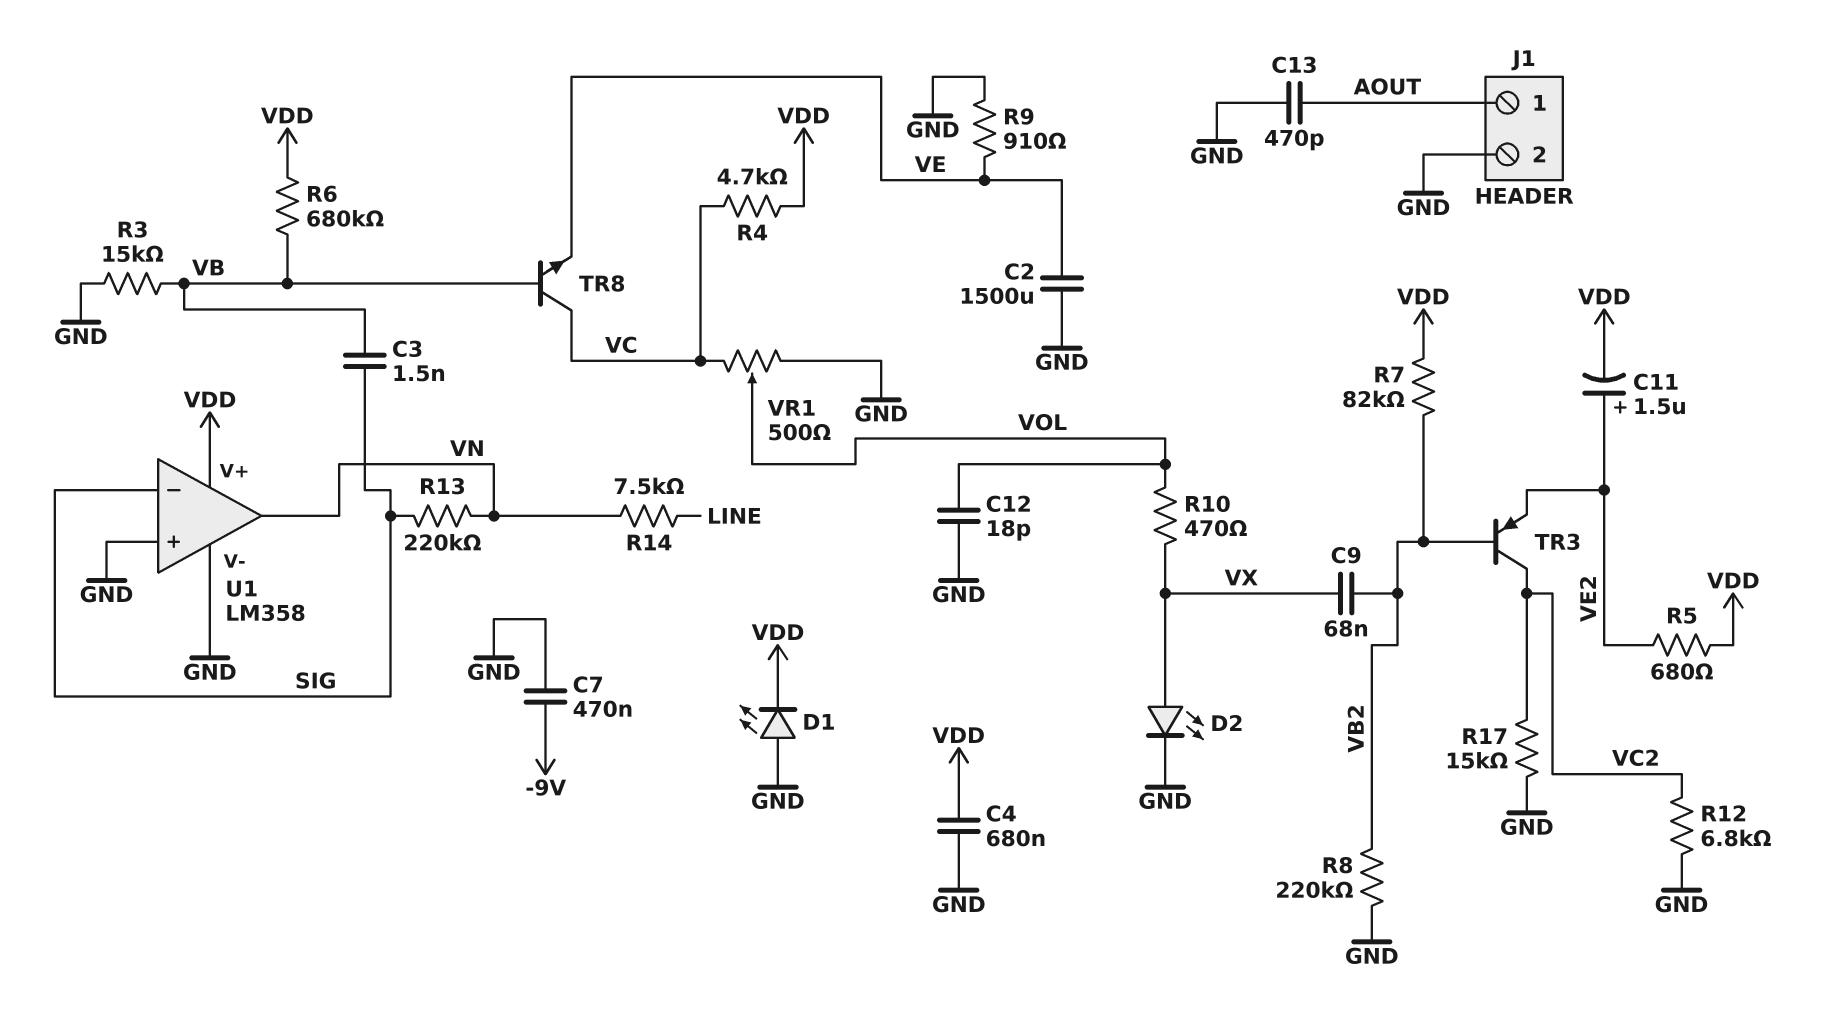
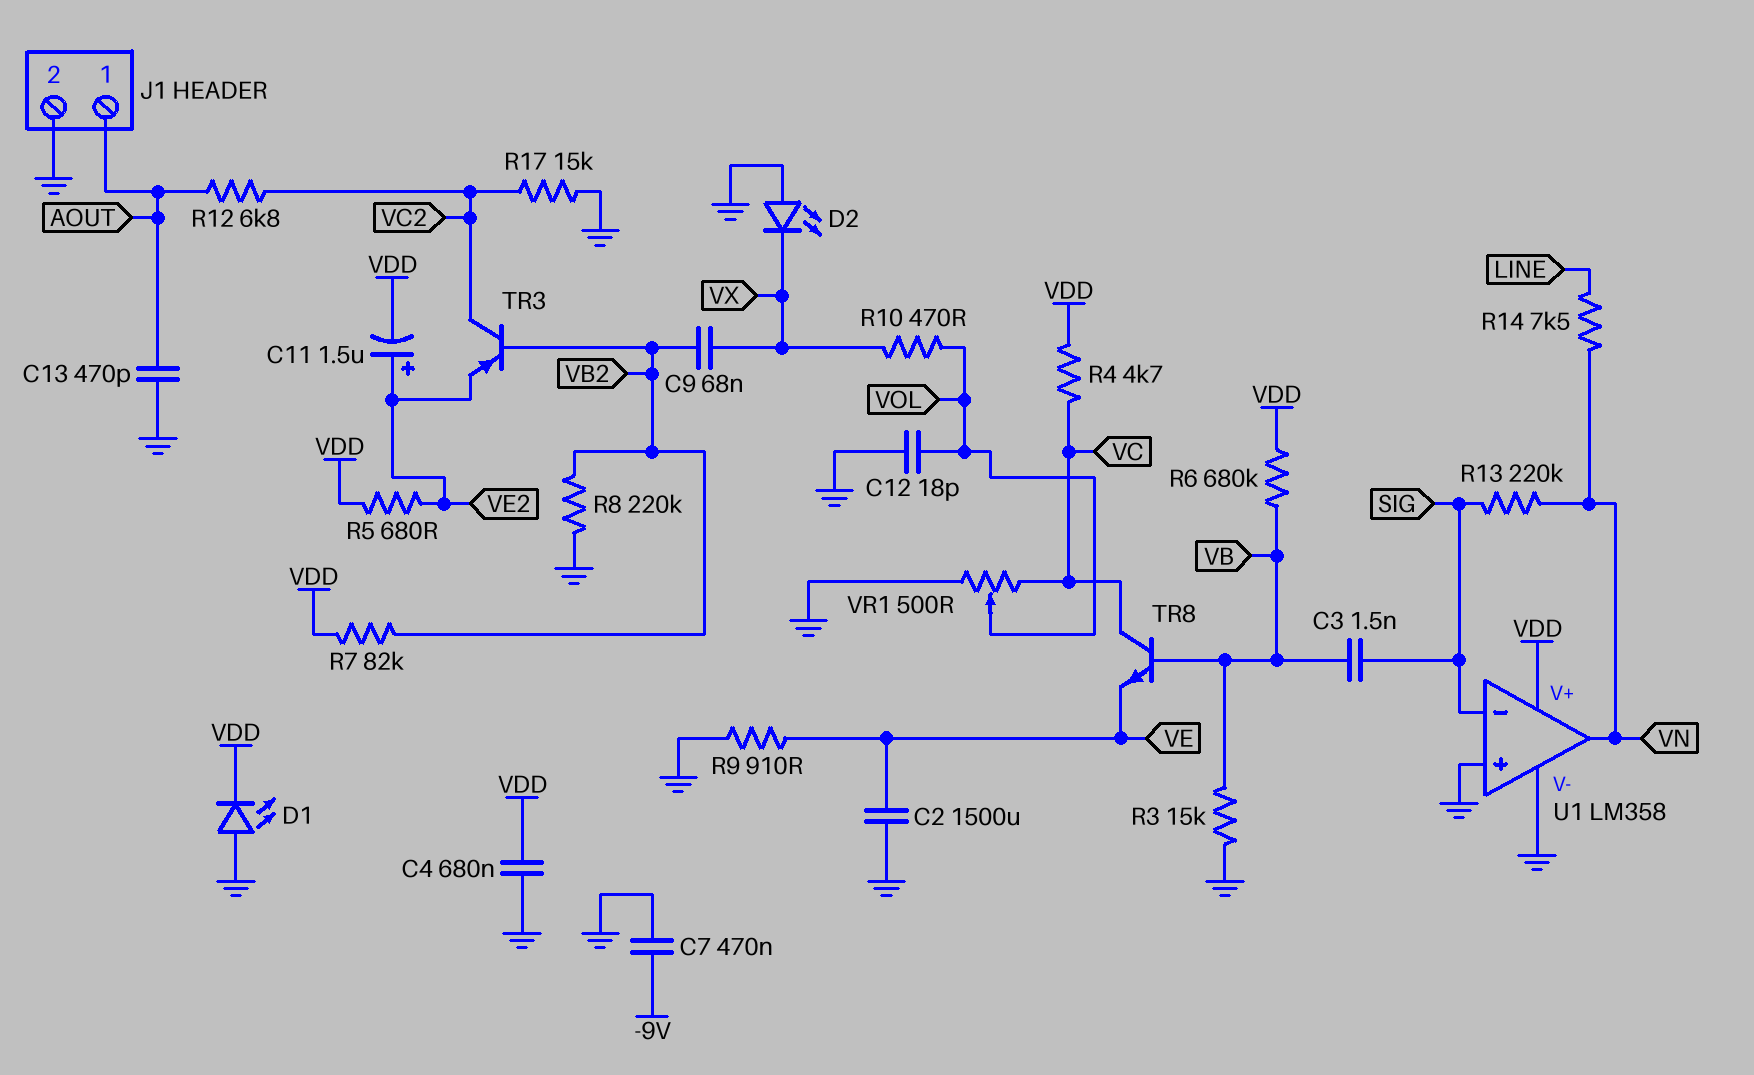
D2: LED (A VX, K GND) -> LED (A GND, K VX)
R12: 6.8k (GND, VC2) -> 6.8k (AOUT, VC2)

